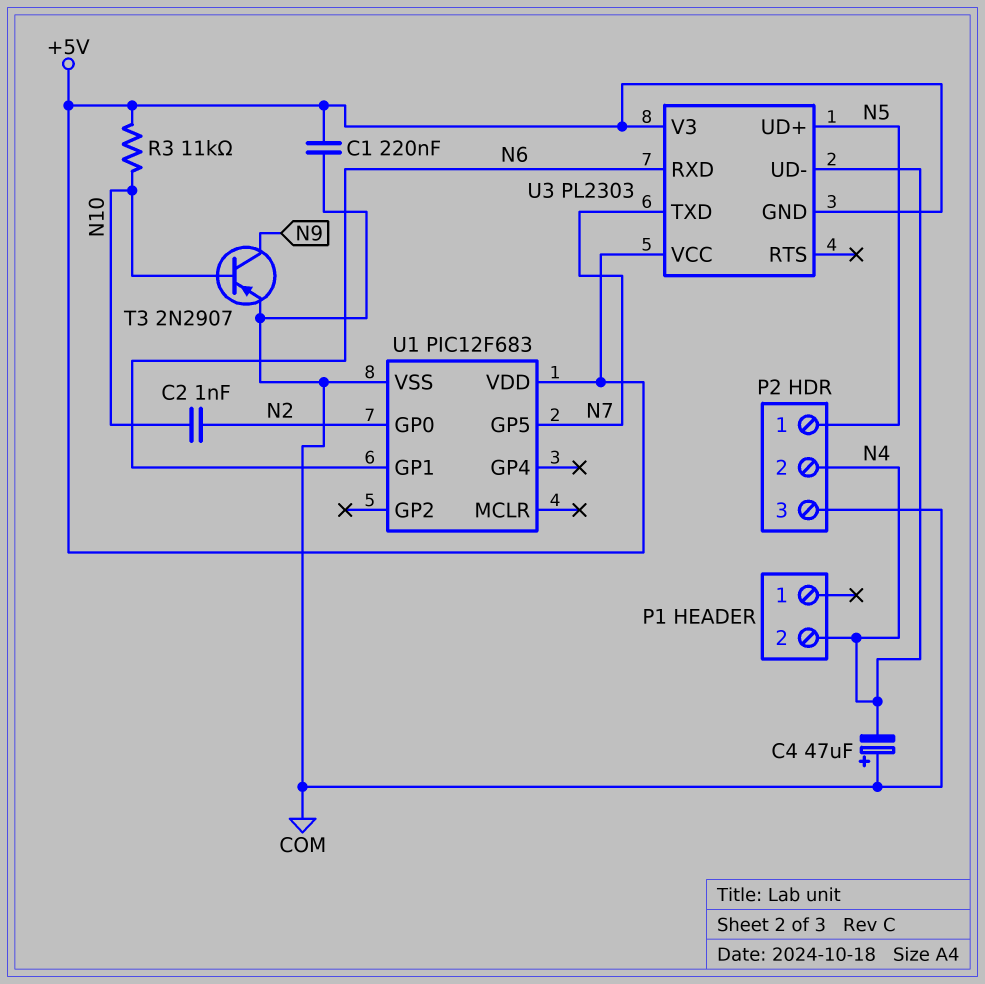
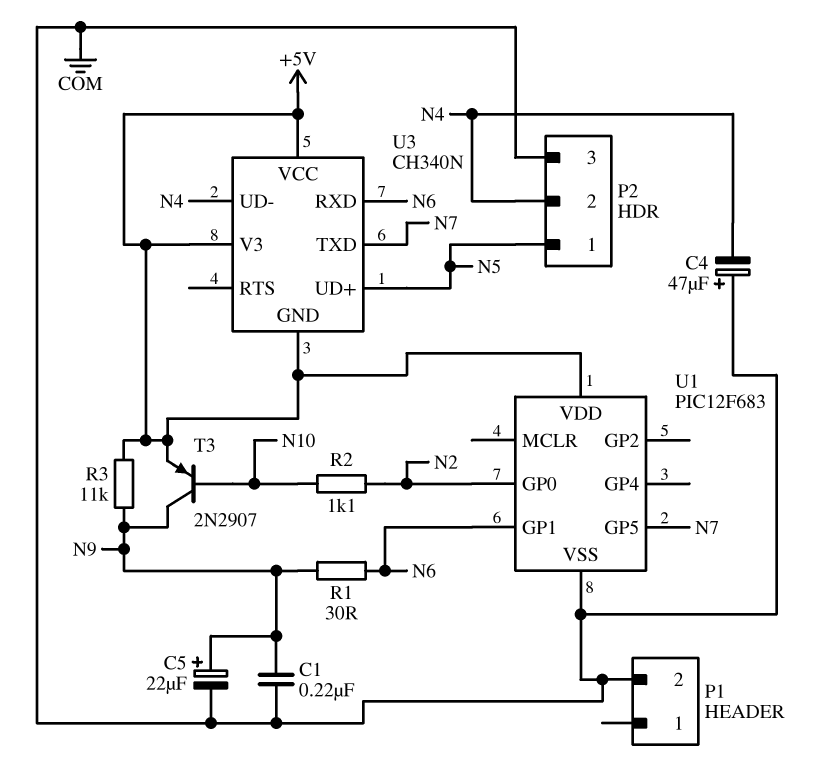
C1: 220nF (+5V, COM) -> 220nF (COM, N9)
C2: 1nF (N2, N10) -> none
C5: none -> 22uF (plus N9, minus COM)
P1 pin 2: N4 -> COM
R1: none -> 30 (N6, N9)
R2: none -> 1.1k (N2, N10)
R3: 11k (+5V, N10) -> 11k (+5V, N9)
T3: PNP 2N2907 (B N10, C N9, E COM) -> PNP 2N2907 (B N10, C N9, E +5V)
U3: PL2303 -> CH340N

